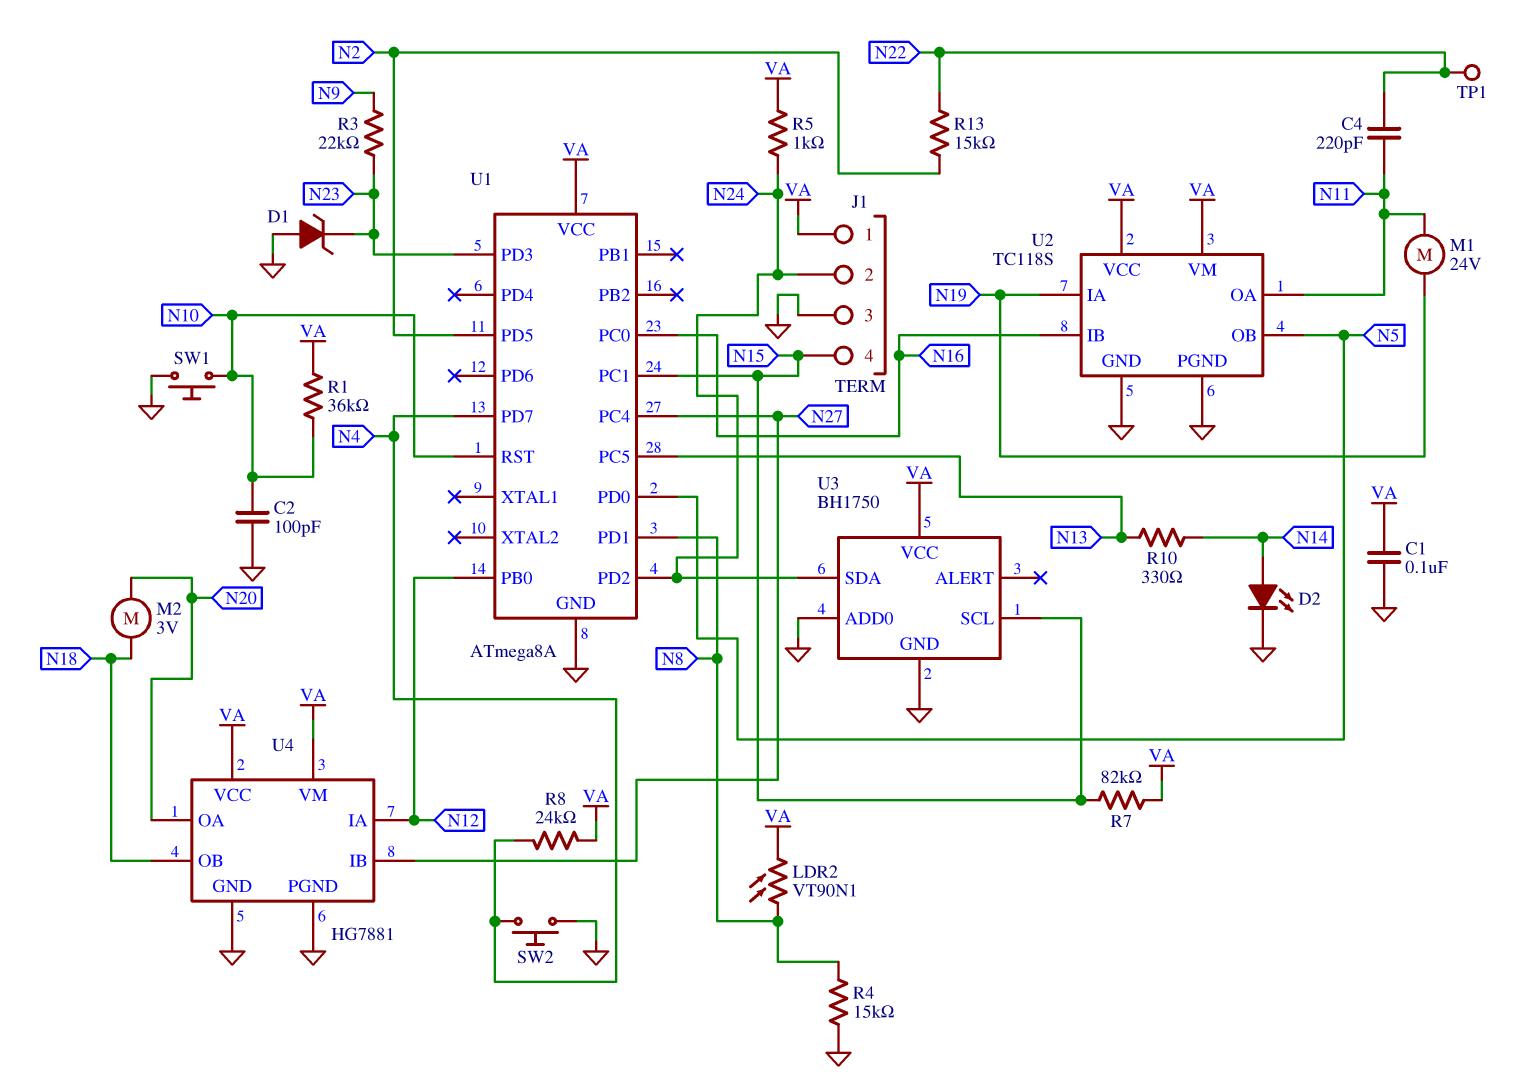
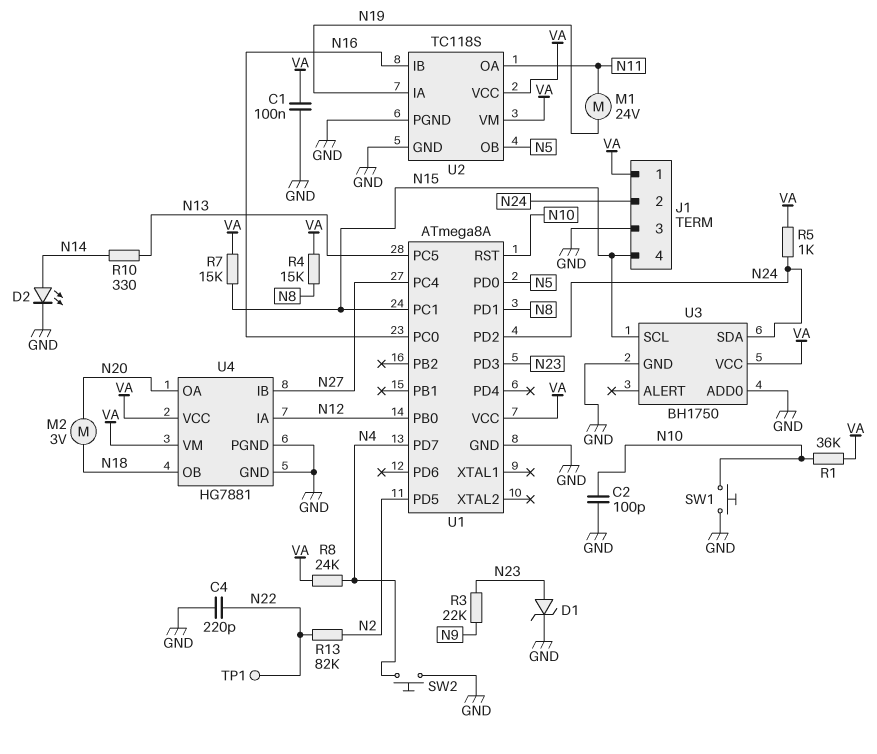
C4: 220pF (N11, N22) -> 220pF (GND, N22)
D1: zener (A GND, K N23) -> zener (A N23, K GND)
LDR2: VT90N1 (N8, VA) -> none
R4: 15k (GND, N8) -> 15k (N8, VA)
R7: 82k (N15, VA) -> 15k (N15, VA)
R13: 15k (N2, N22) -> 82k (N2, N22)

